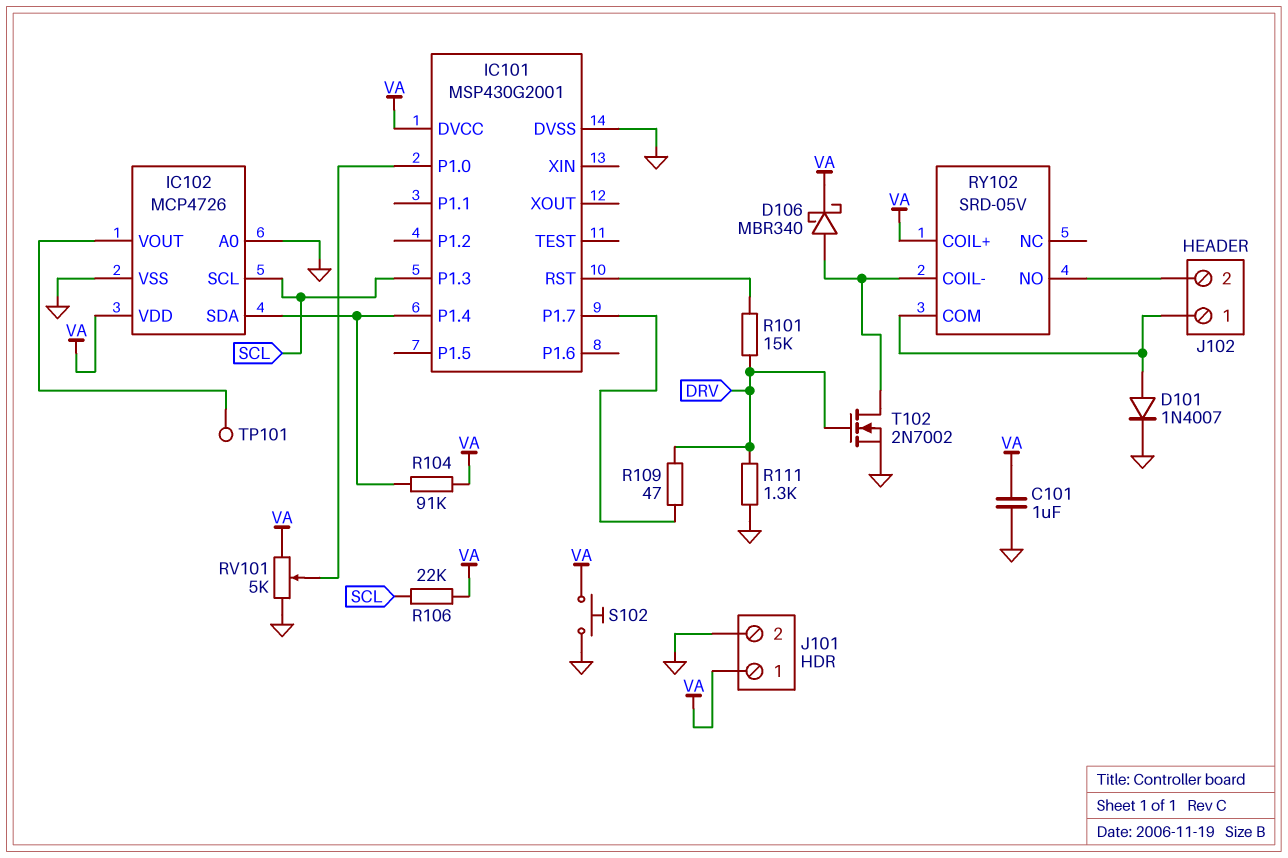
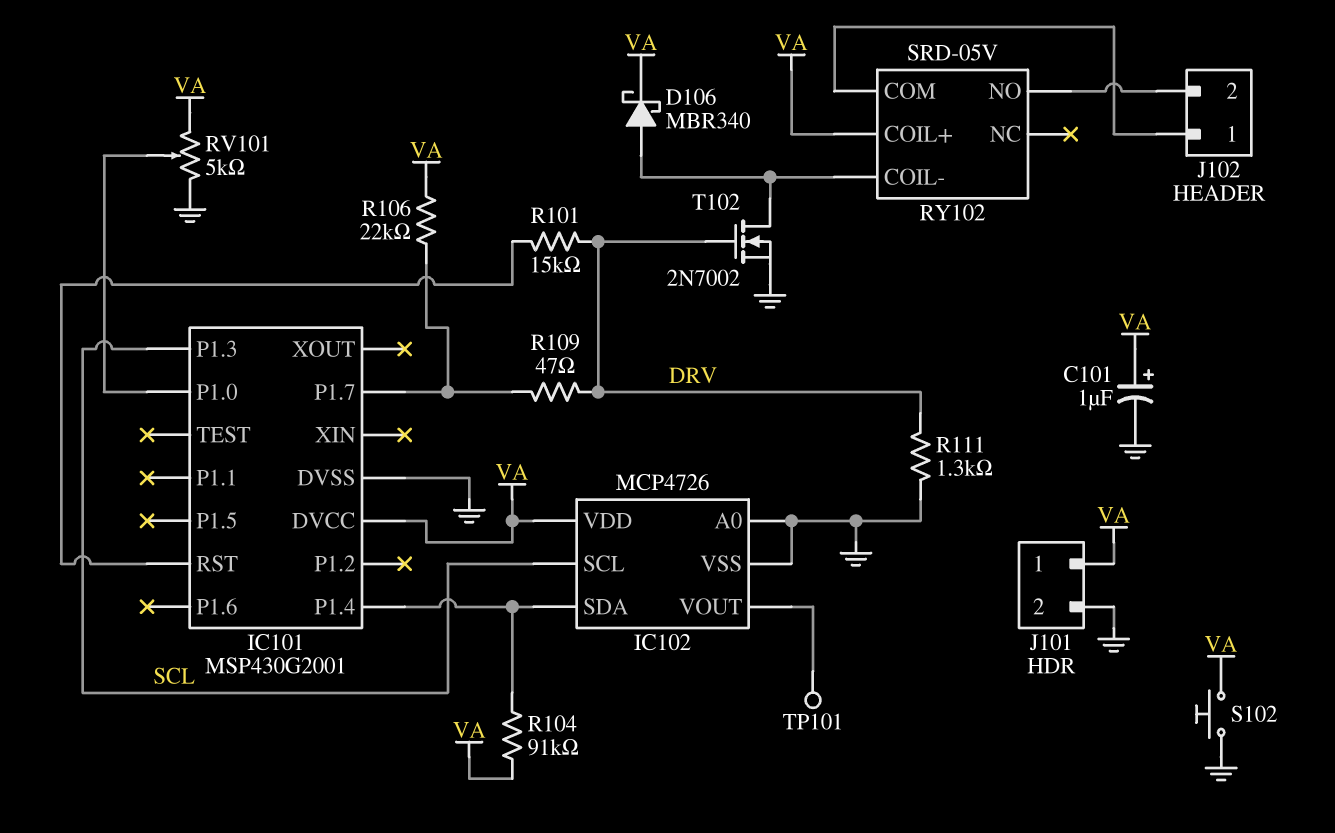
C101: 1uF (GND, VA) -> 1uF (plus VA, minus GND)
D101: diode 1N4007 (A J102/1, K GND) -> none
R106: 22k (SCL, VA) -> 22k (IC101/P1.7, VA)

